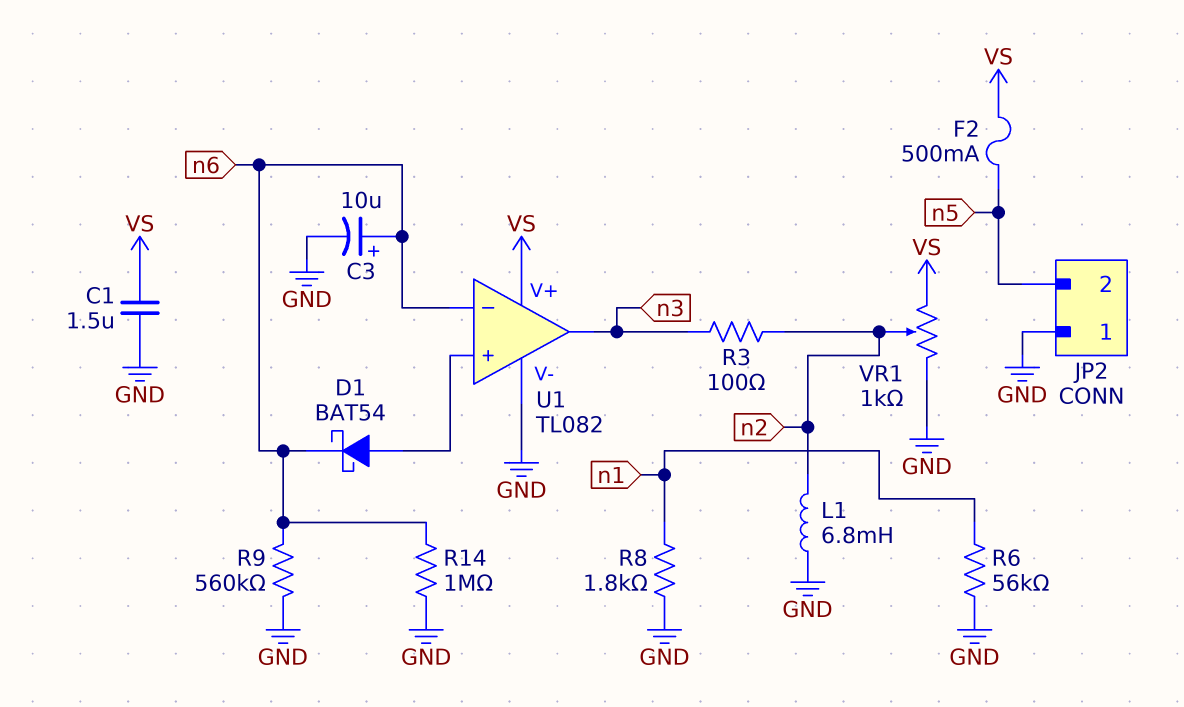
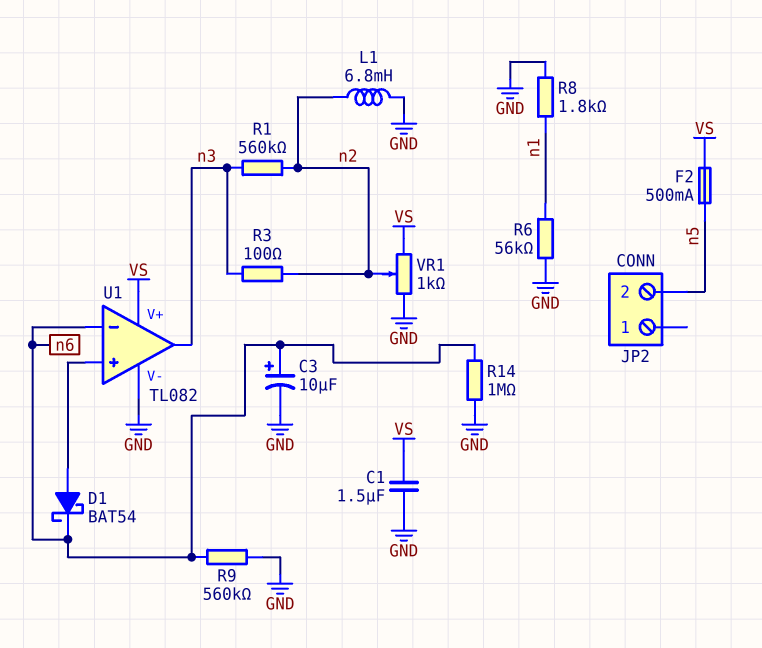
JP2 pin 1: GND -> none
R1: none -> 560k (n2, n3)

